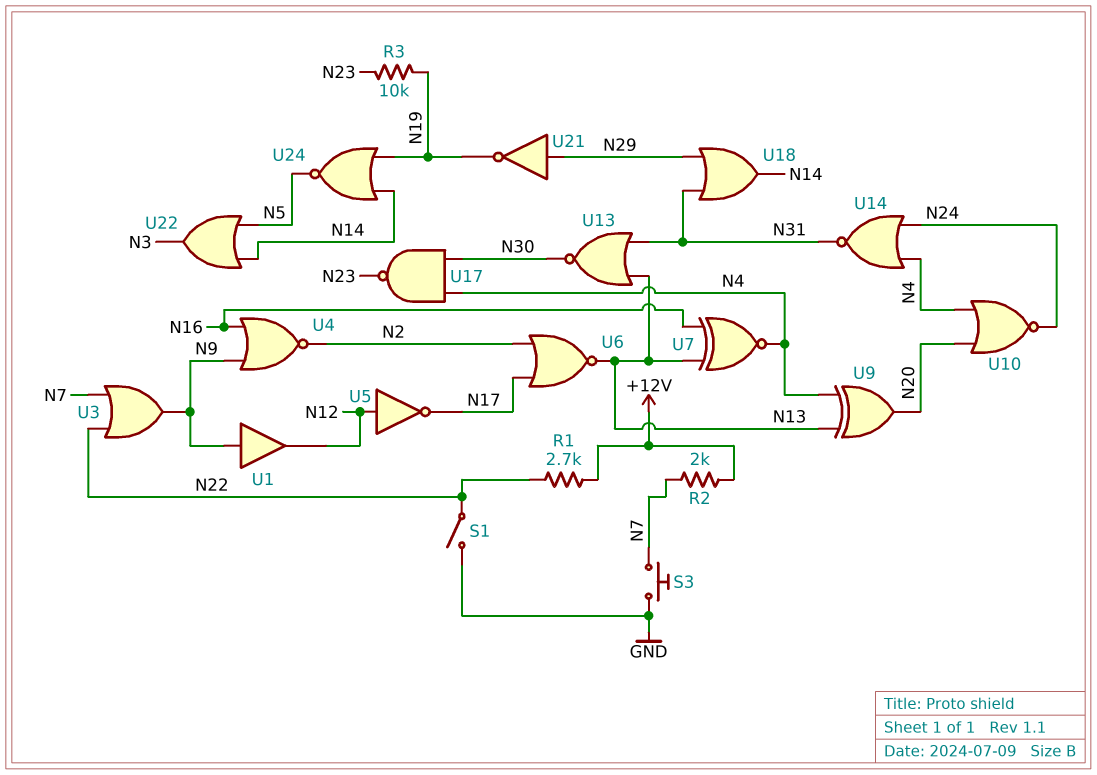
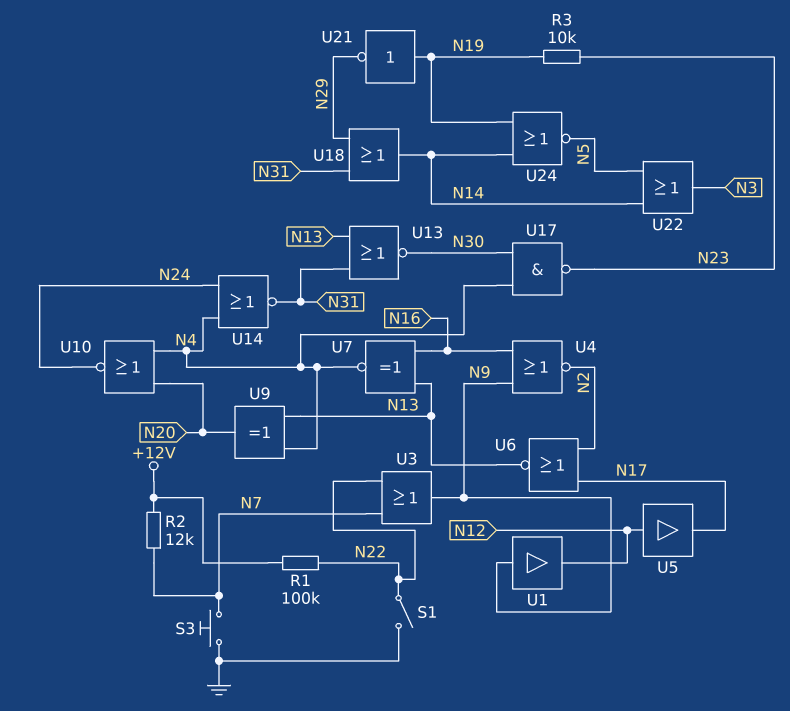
R1: 2.7k (+12V, N22) -> 100k (+12V, N22)
R2: 2k (+12V, N7) -> 12k (+12V, N7)
U5: NOT (in N12, out N17) -> buffer (in N12, out N17)
U21: NOT (in N29, out N19) -> NOT (in N19, out N29)

